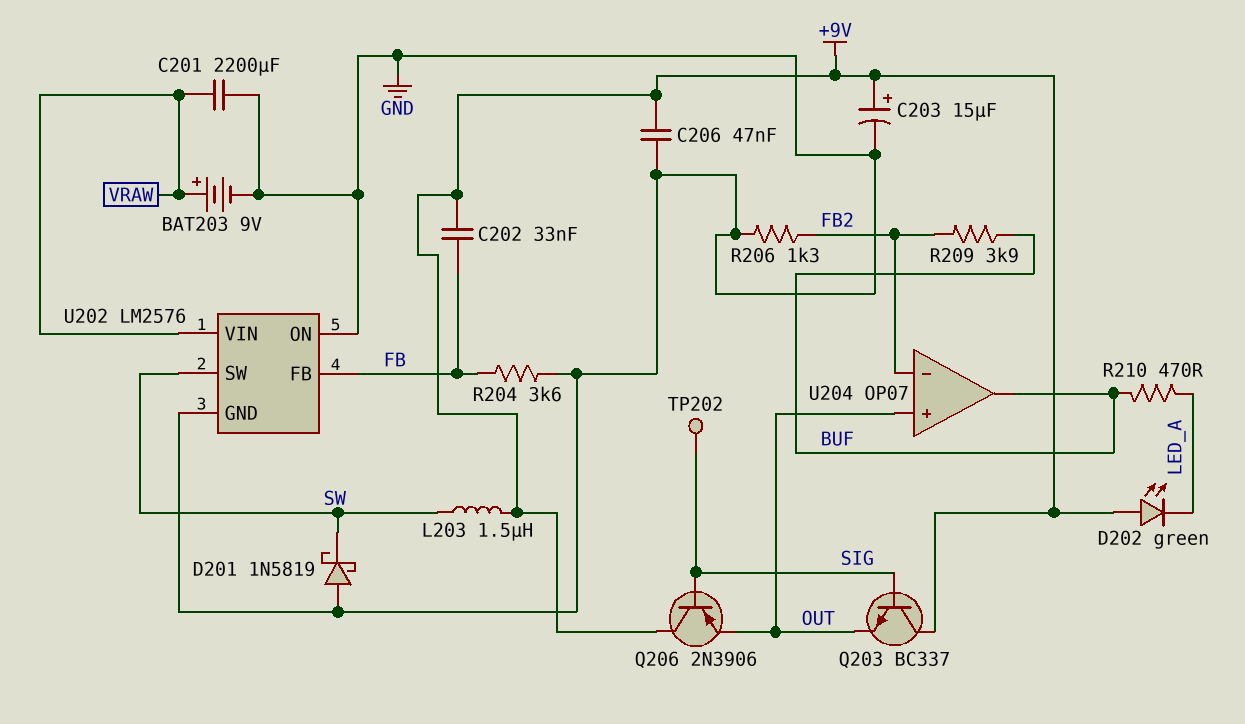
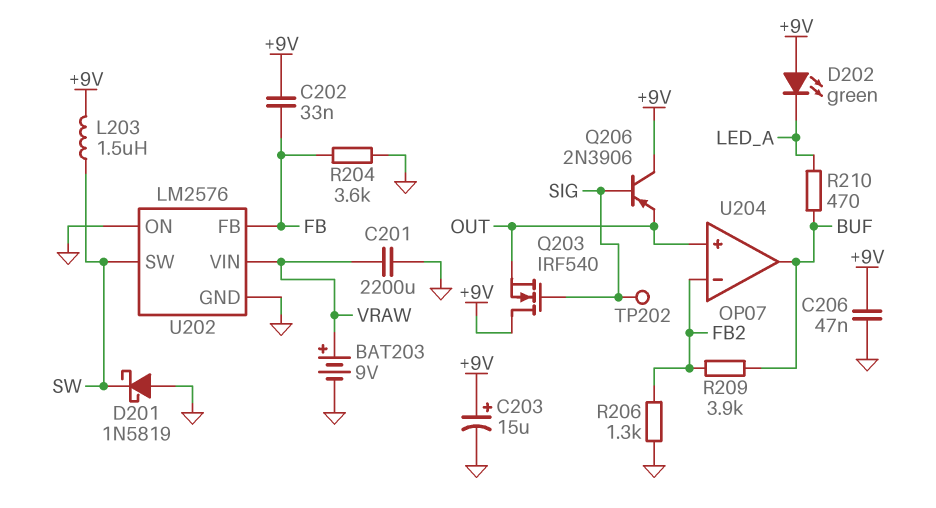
Q203: NPN BC337 (B SIG, C +9V, E OUT) -> NMOS IRF540 (G SIG, D +9V, S OUT)

